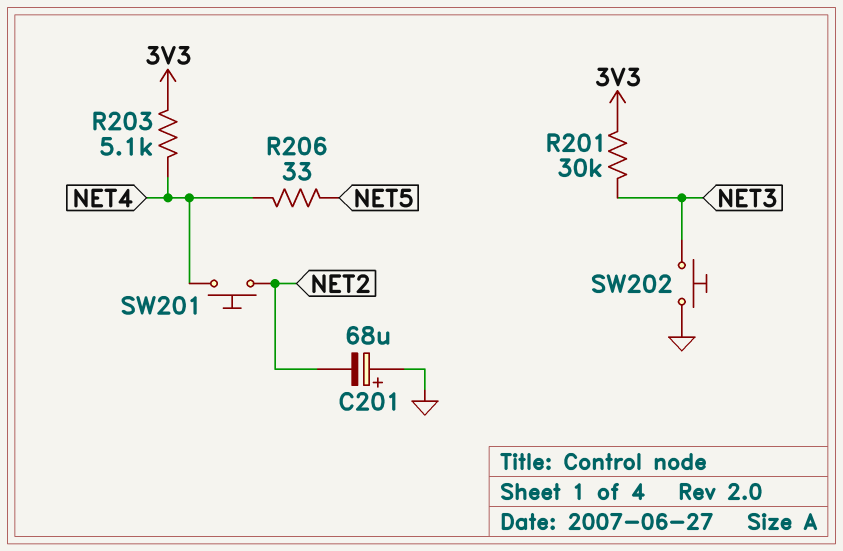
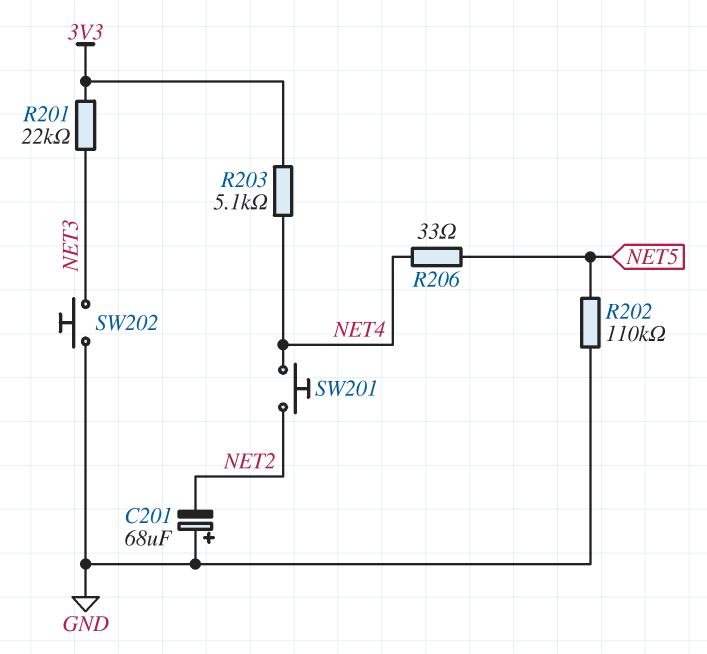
R201: 30k (3V3, NET3) -> 22k (3V3, NET3)
R202: none -> 110k (GND, NET5)

